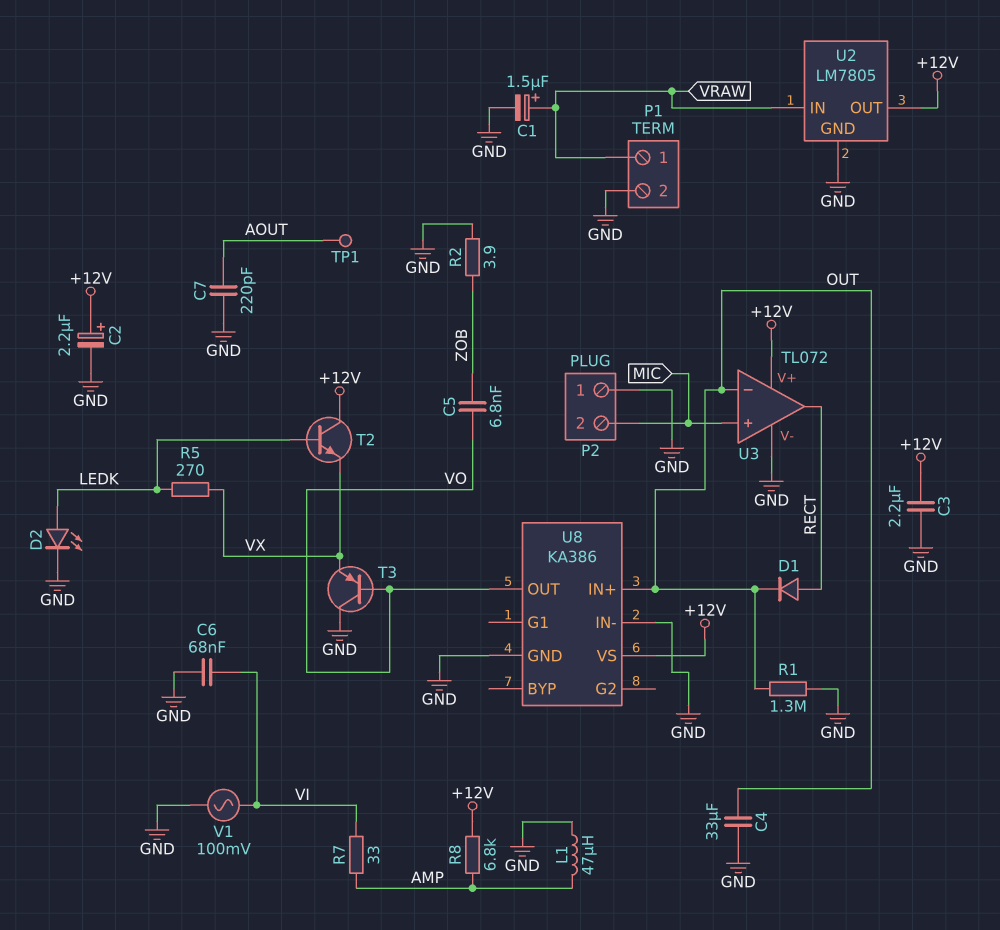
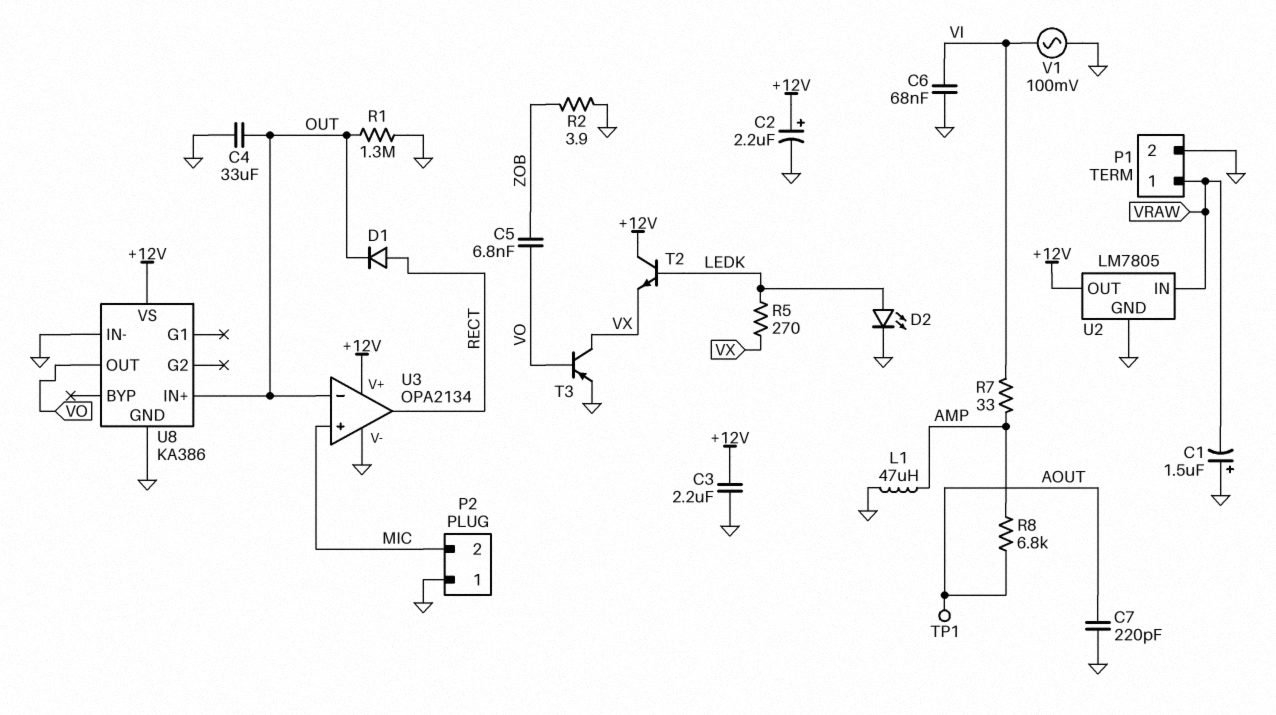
C1: 1.5uF (plus VRAW, minus GND) -> 1.5uF (plus GND, minus VRAW)
R8: 6.8k (+12V, AMP) -> 6.8k (AMP, AOUT)
T3: PNP (B VO, C GND, E VX) -> PNP (B VO, C VX, E GND)
U3: TL072 -> OPA2134

